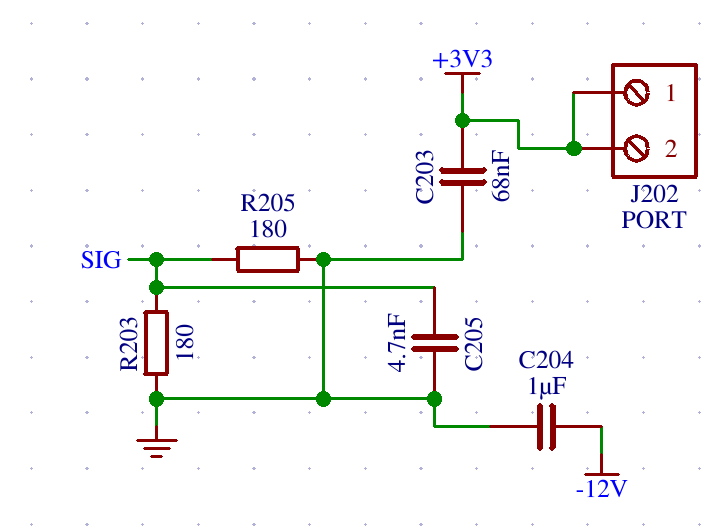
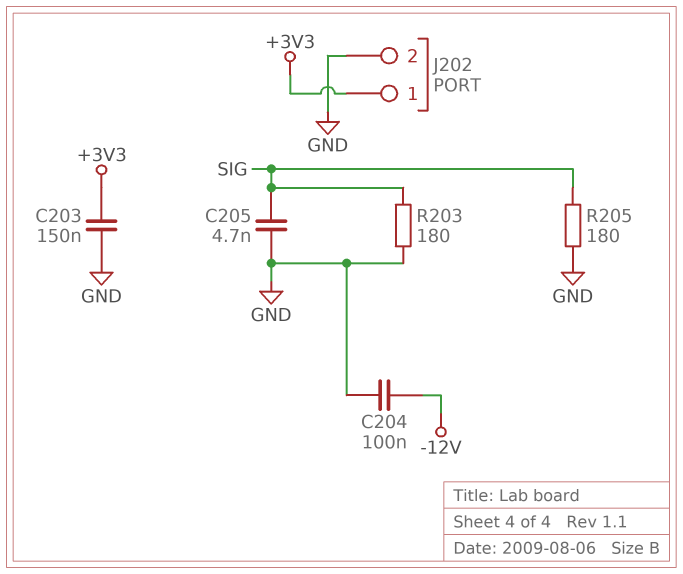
C203: 68nF (+3V3, GND) -> 150nF (+3V3, GND)
C204: 1uF (-12V, GND) -> 100nF (-12V, GND)
J202 pin 2: +3V3 -> GND

